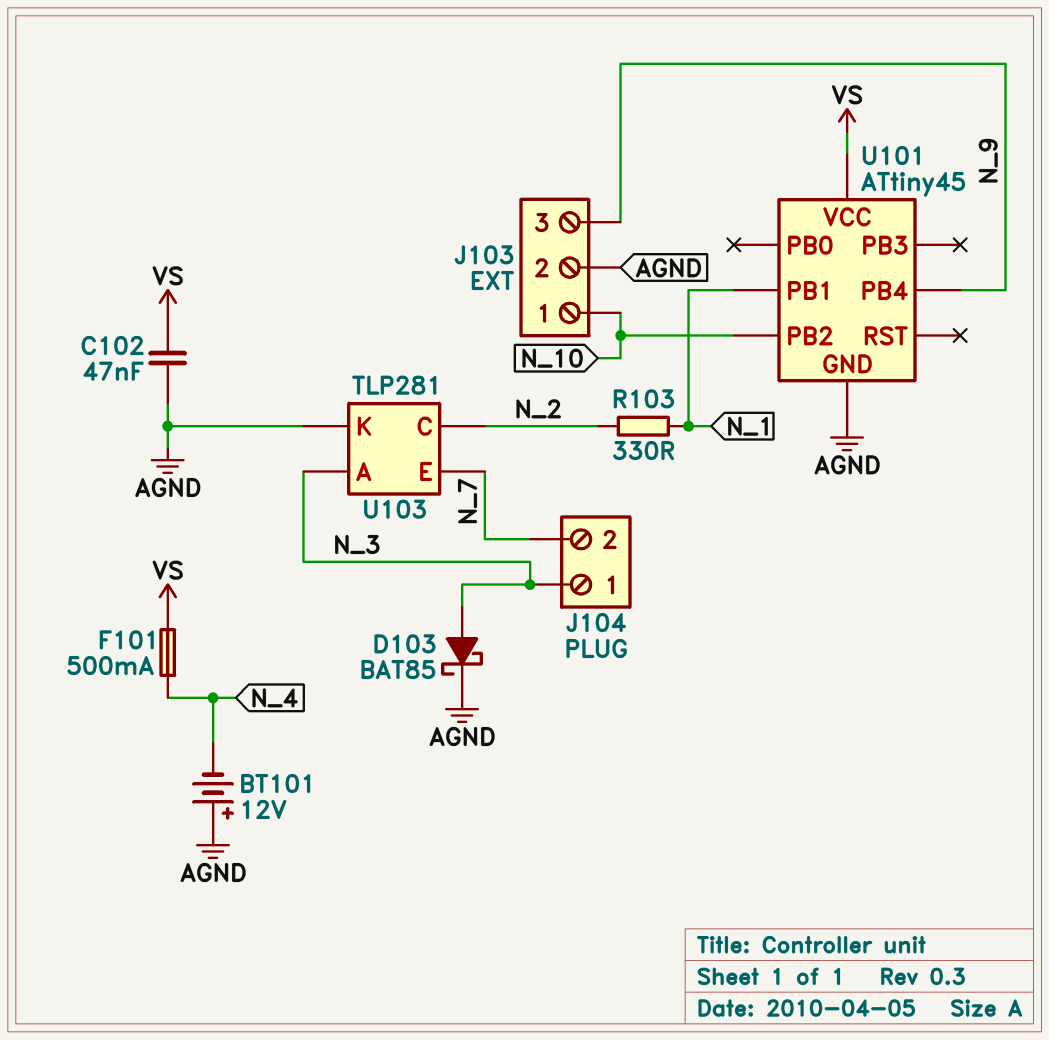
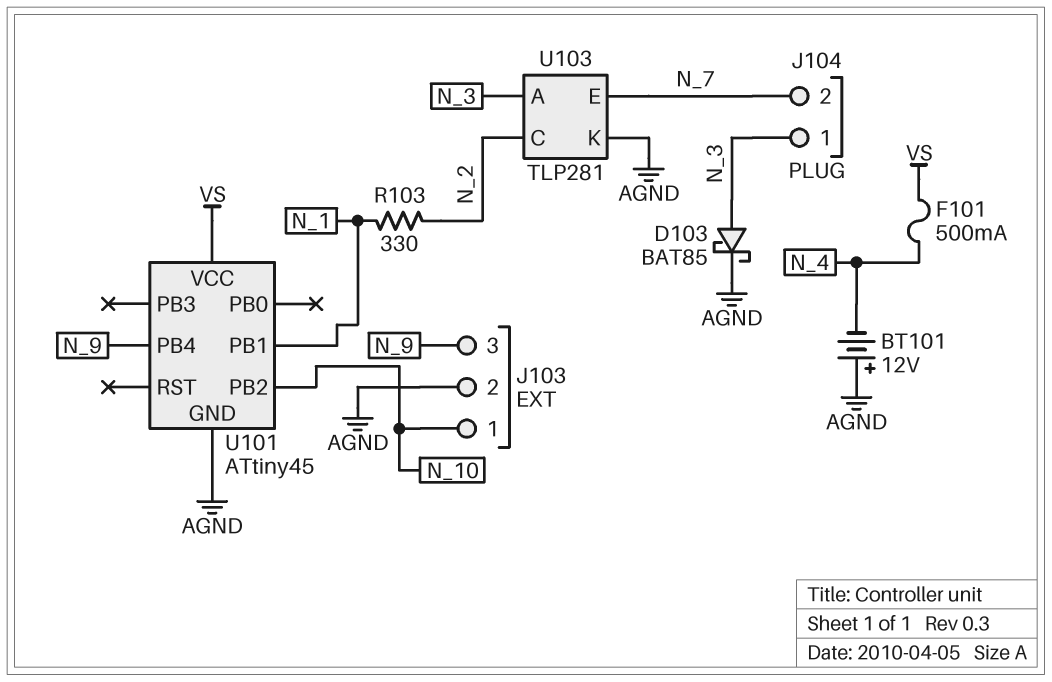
C102: 47nF (AGND, VS) -> none

